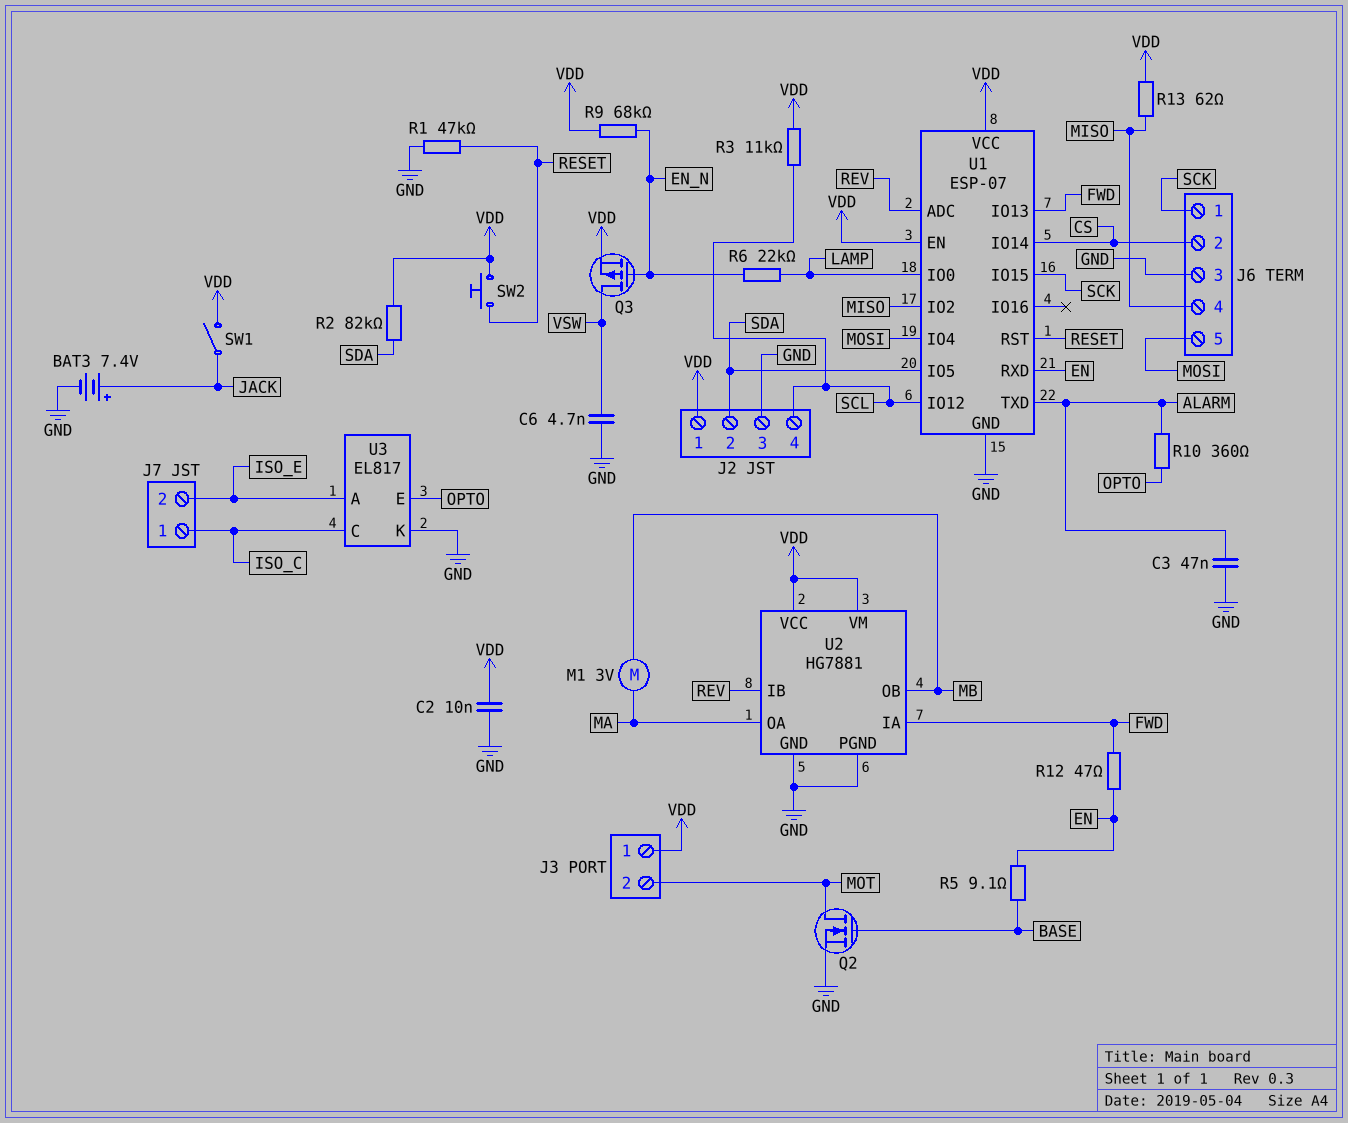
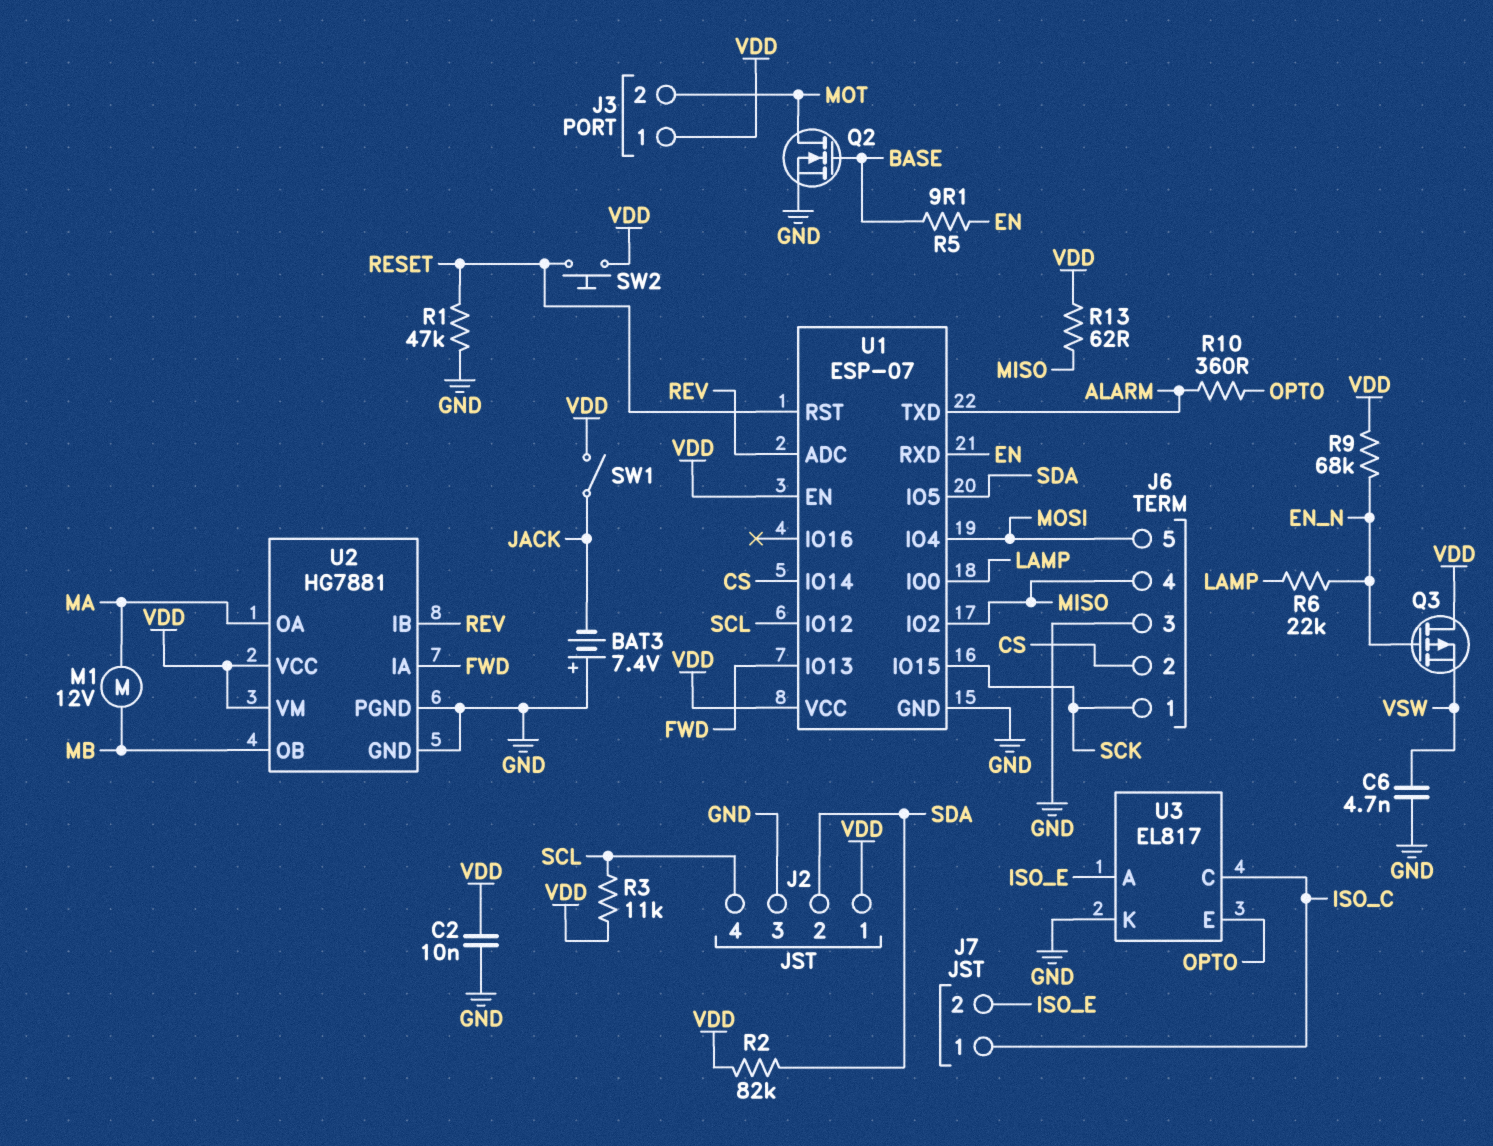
BAT3: 7.4V (plus JACK, minus GND) -> 7.4V (plus GND, minus JACK)
C3: 47nF (ALARM, GND) -> none
M1: motor 3V (MA, MB) -> motor 12V (MA, MB)
Q3: PMOS (G EN_N, D VSW, S VDD) -> PMOS (G EN_N, D VDD, S VSW)
R12: 47 (EN, FWD) -> none

